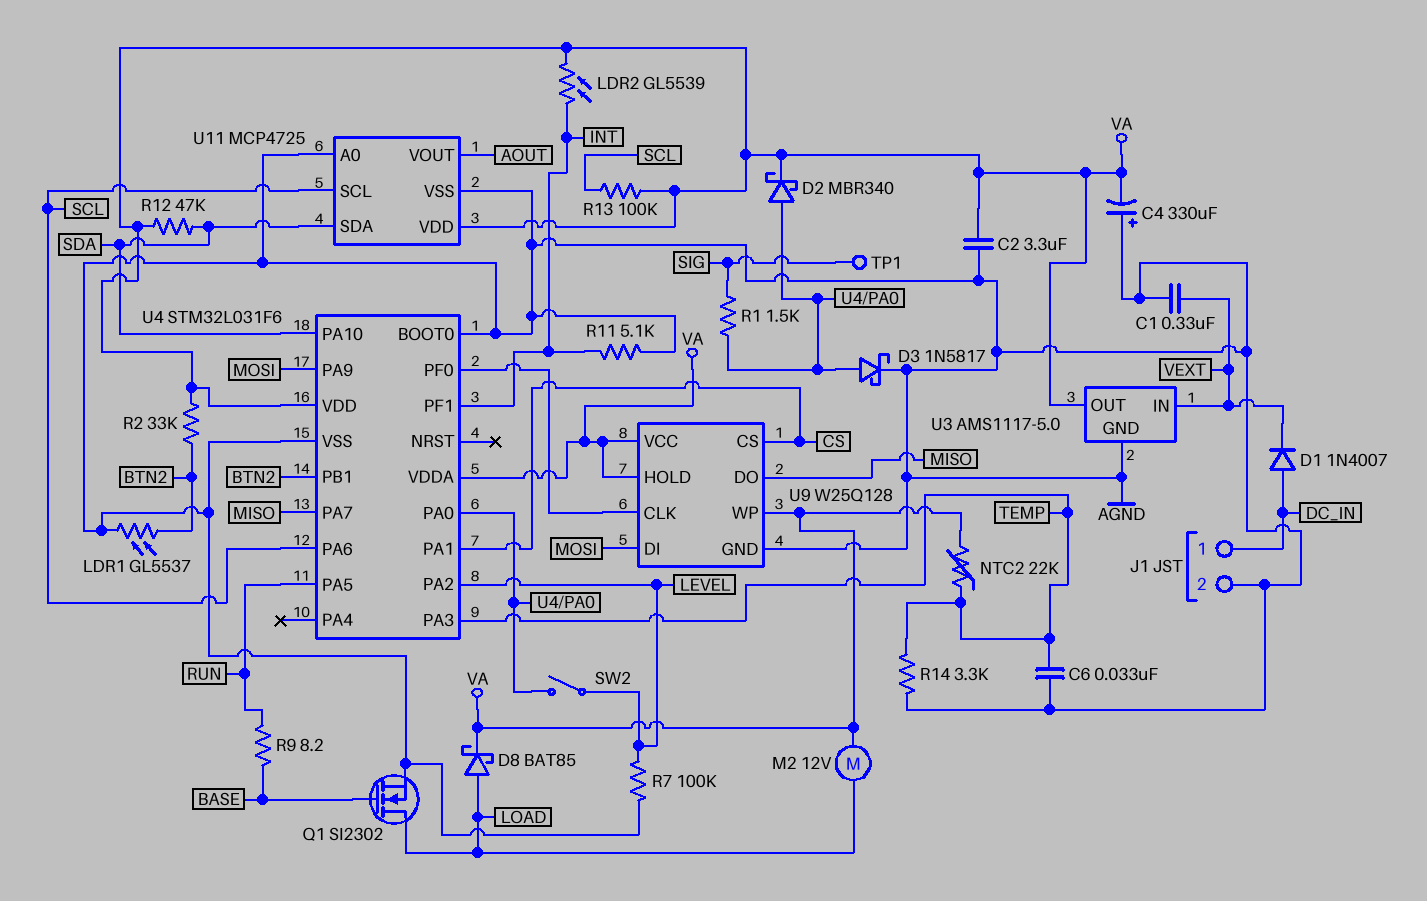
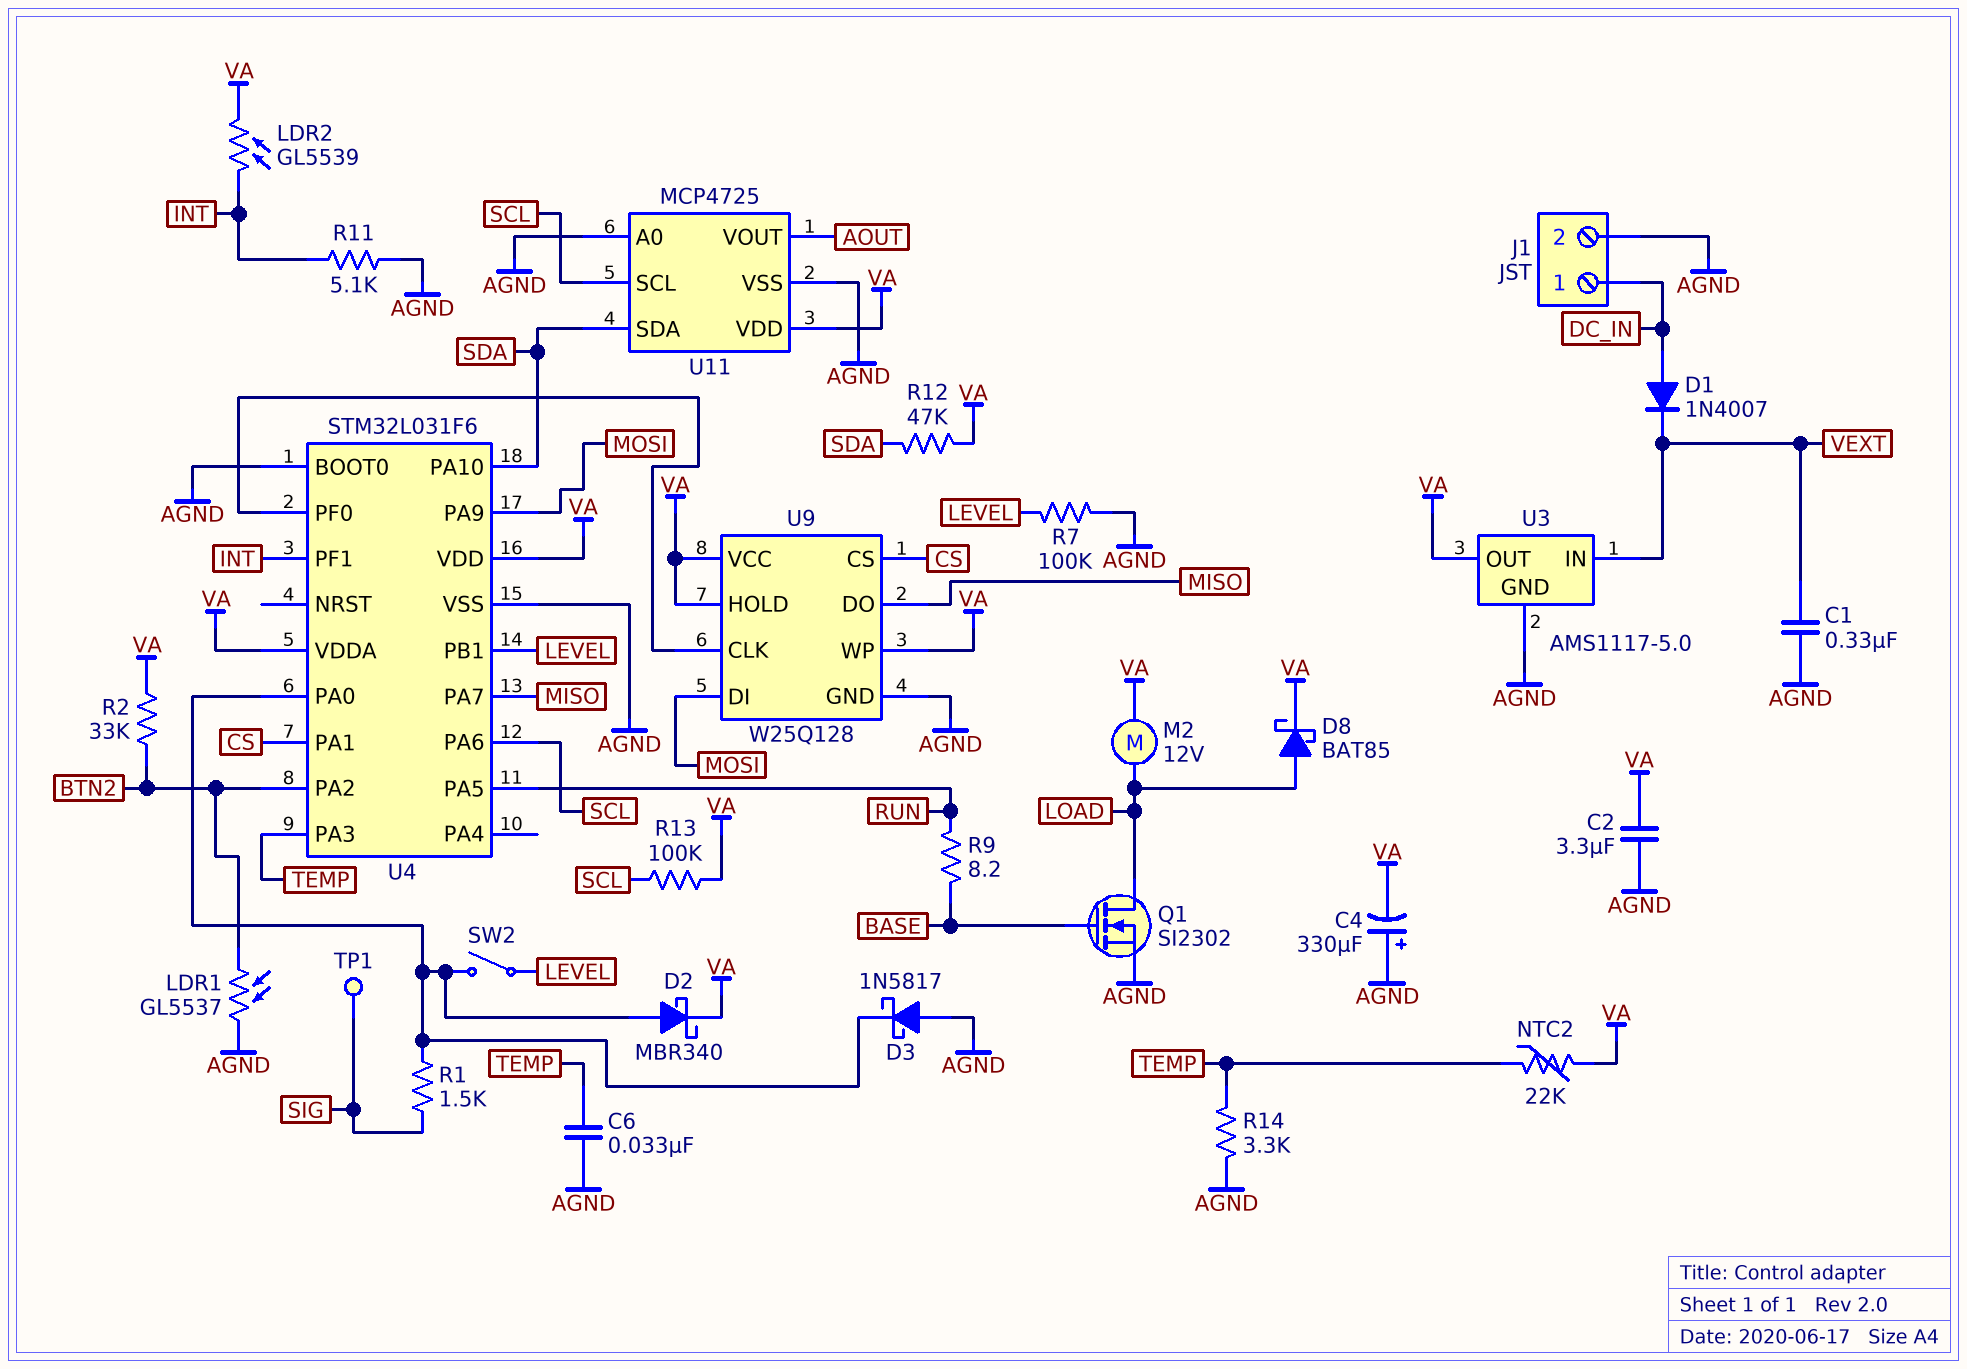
D3: schottky 1N5817 (A U4/PA0, K AGND) -> schottky 1N5817 (A AGND, K U4/PA0)
U4 pin PA2: LEVEL -> BTN2
U4 pin PB1: BTN2 -> LEVEL

